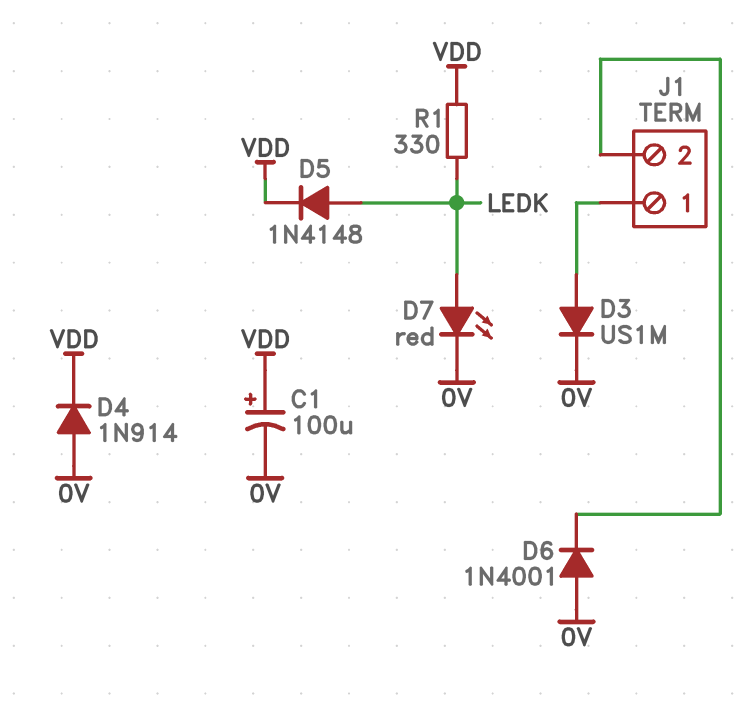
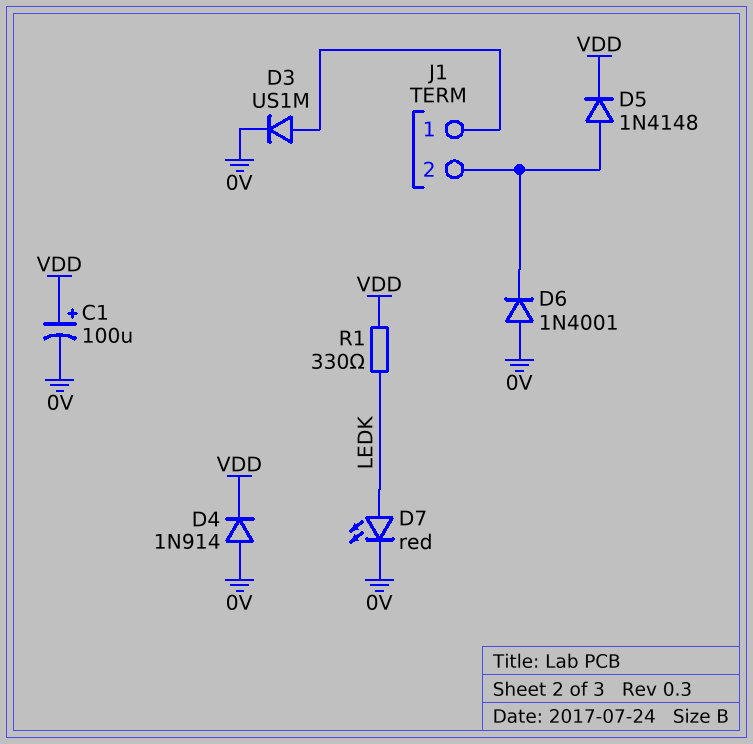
D5: diode 1N4148 (A LEDK, K VDD) -> diode 1N4148 (A J1/2, K VDD)

